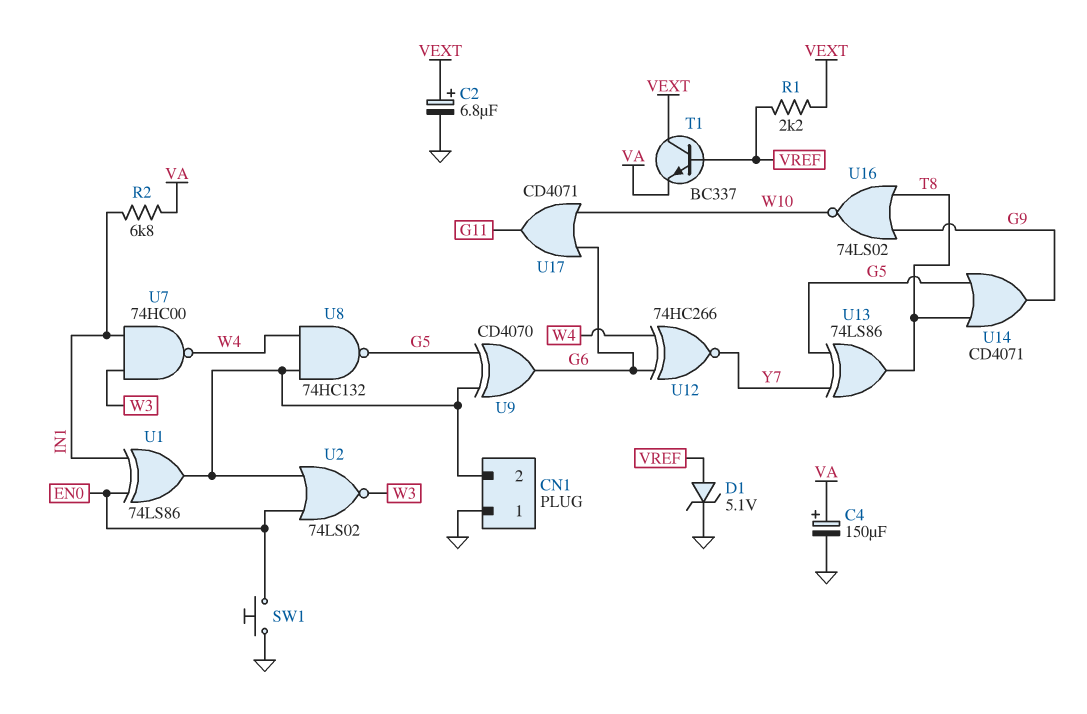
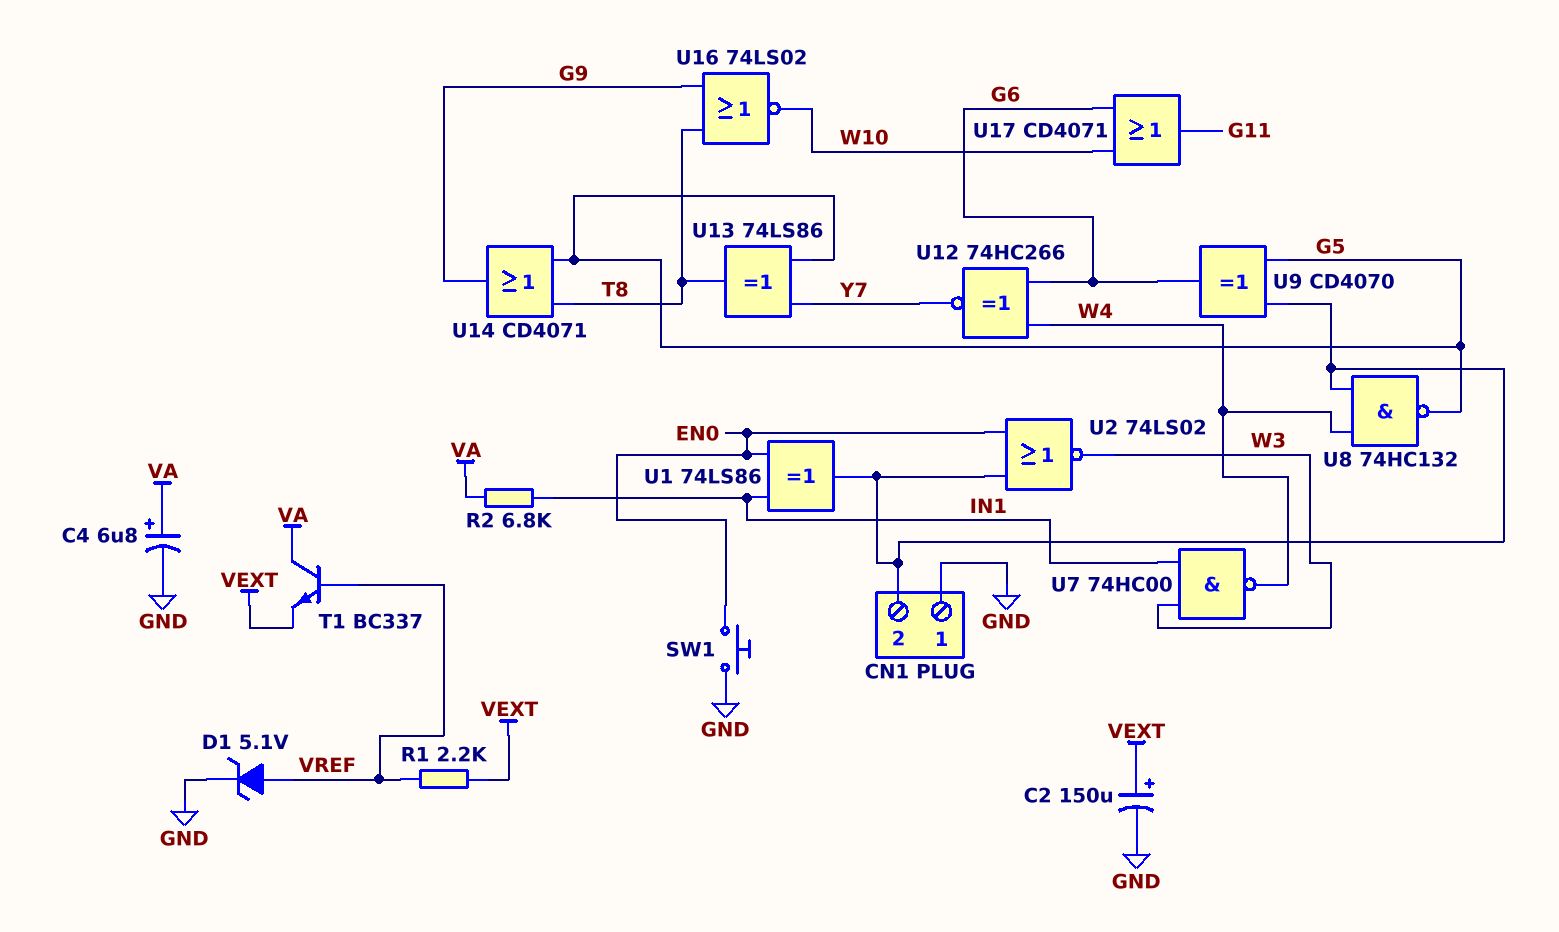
C2: 6.8uF (plus VEXT, minus GND) -> 150uF (plus VEXT, minus GND)
C4: 150uF (plus VA, minus GND) -> 6.8uF (plus VA, minus GND)
T1: NPN BC337 (B VREF, C VEXT, E VA) -> NPN BC337 (B VREF, C VA, E VEXT)

